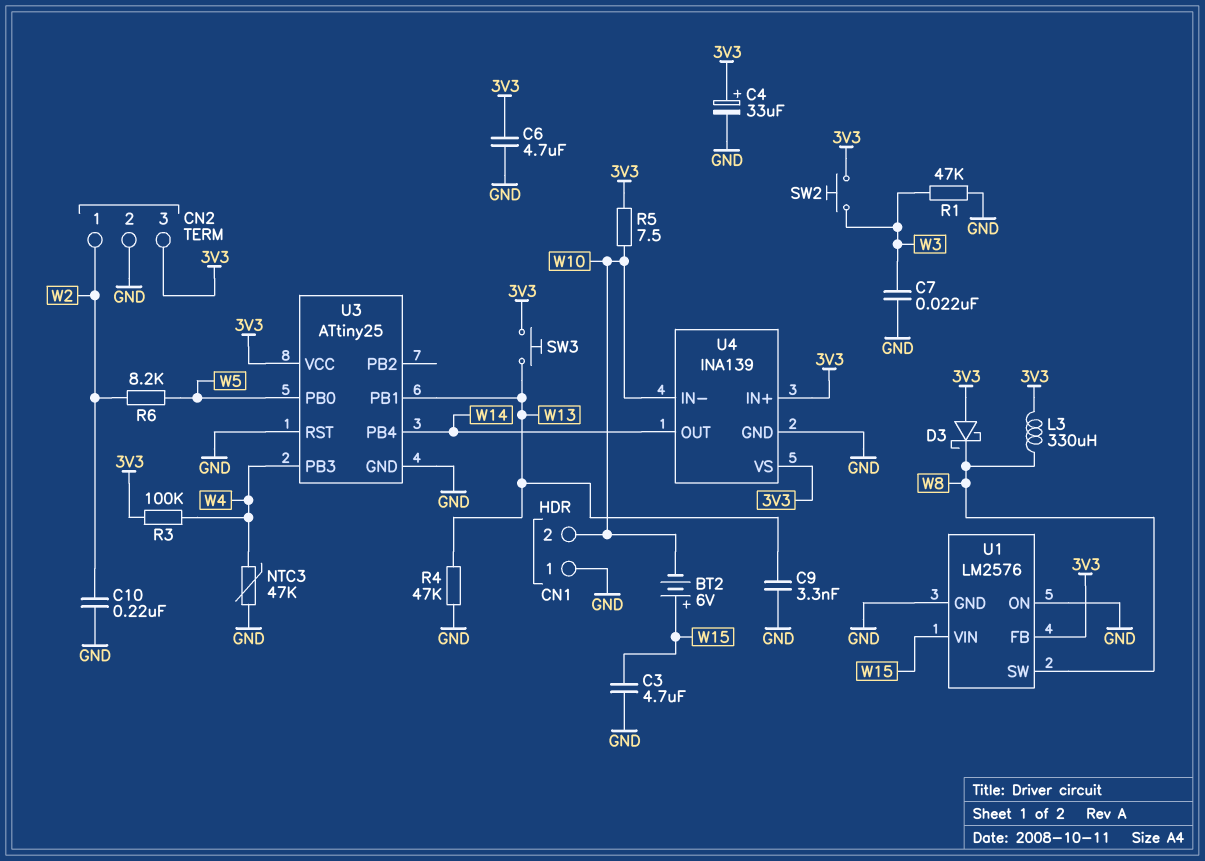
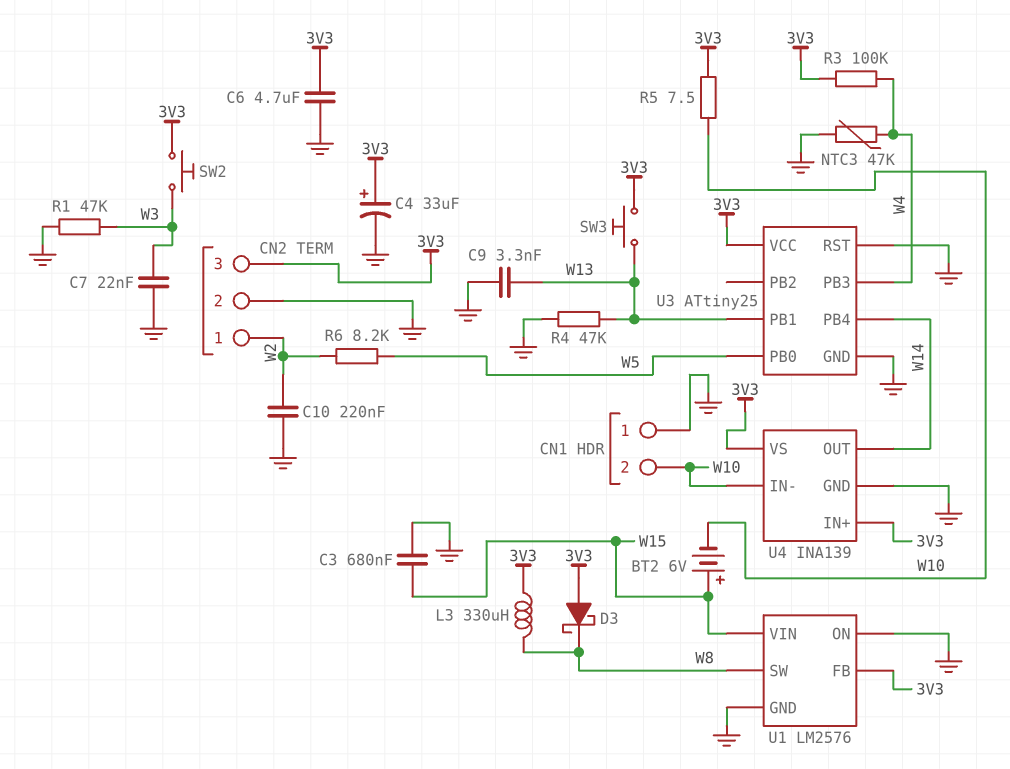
C3: 4.7uF (GND, W15) -> 680nF (GND, W15)

